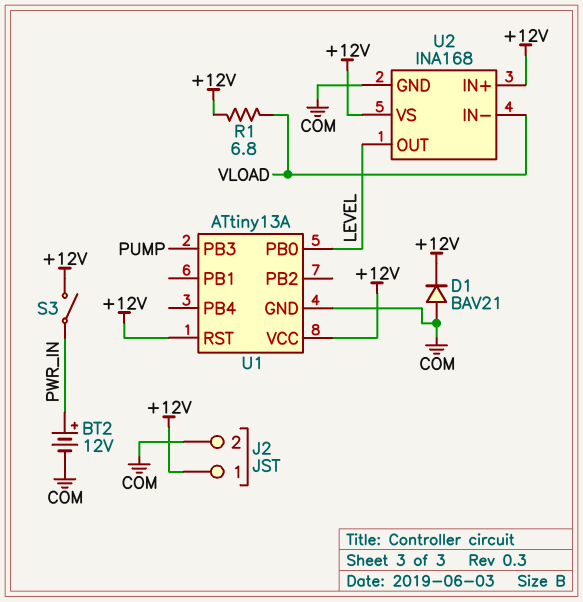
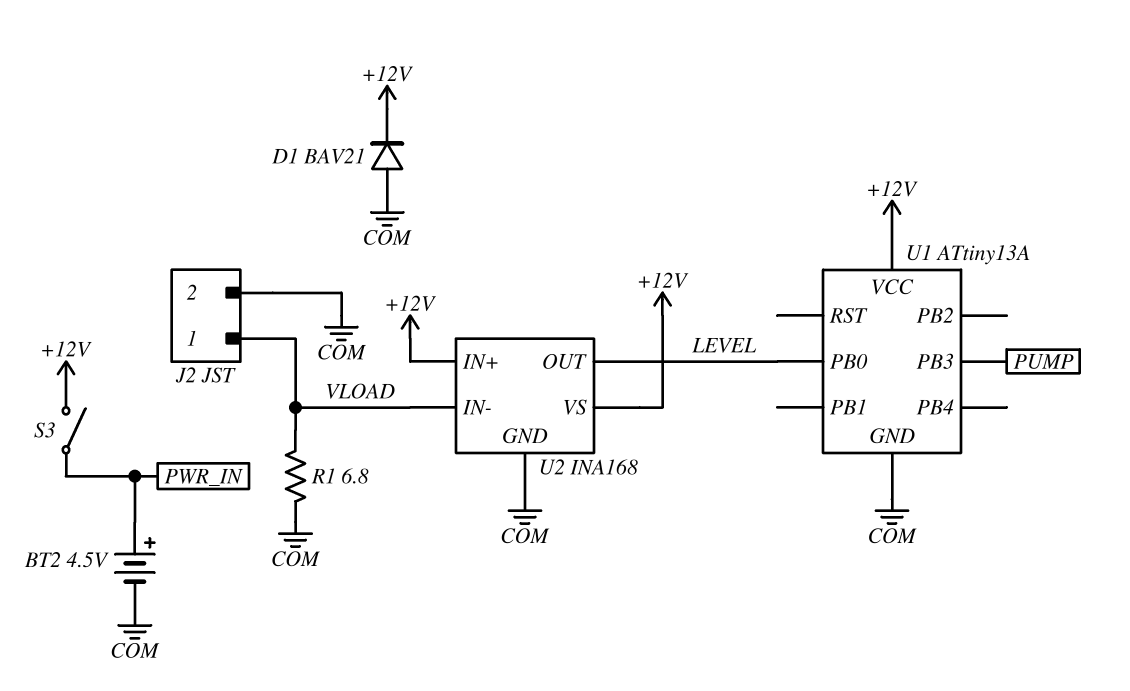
BT2: 12V (plus PWR_IN, minus COM) -> 4.5V (plus PWR_IN, minus COM)
J2 pin 1: +12V -> VLOAD
R1: 6.8 (+12V, VLOAD) -> 6.8 (COM, VLOAD)
U1 pin RST: +12V -> none

